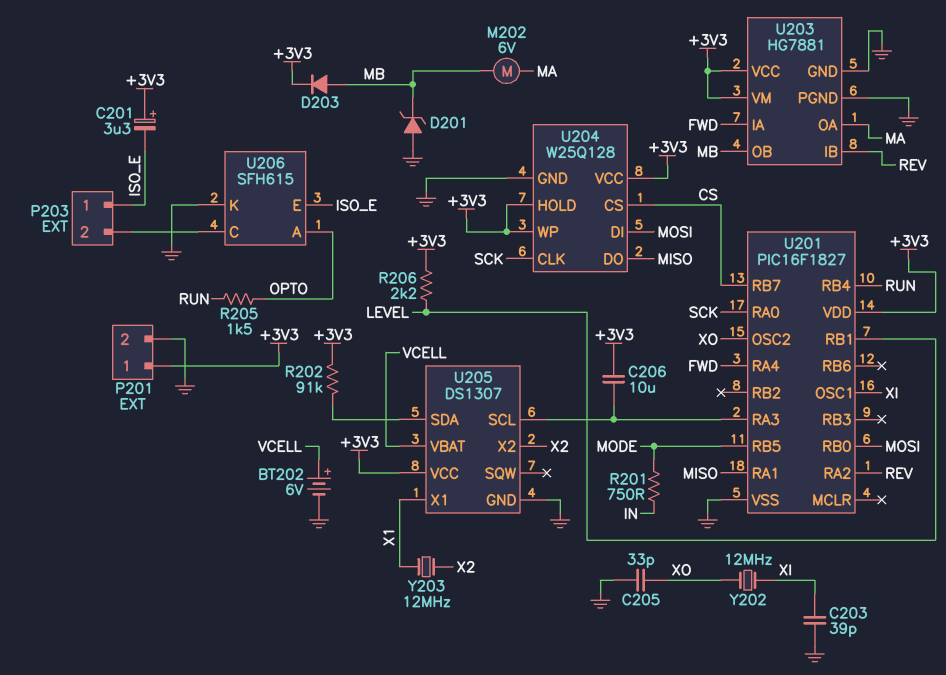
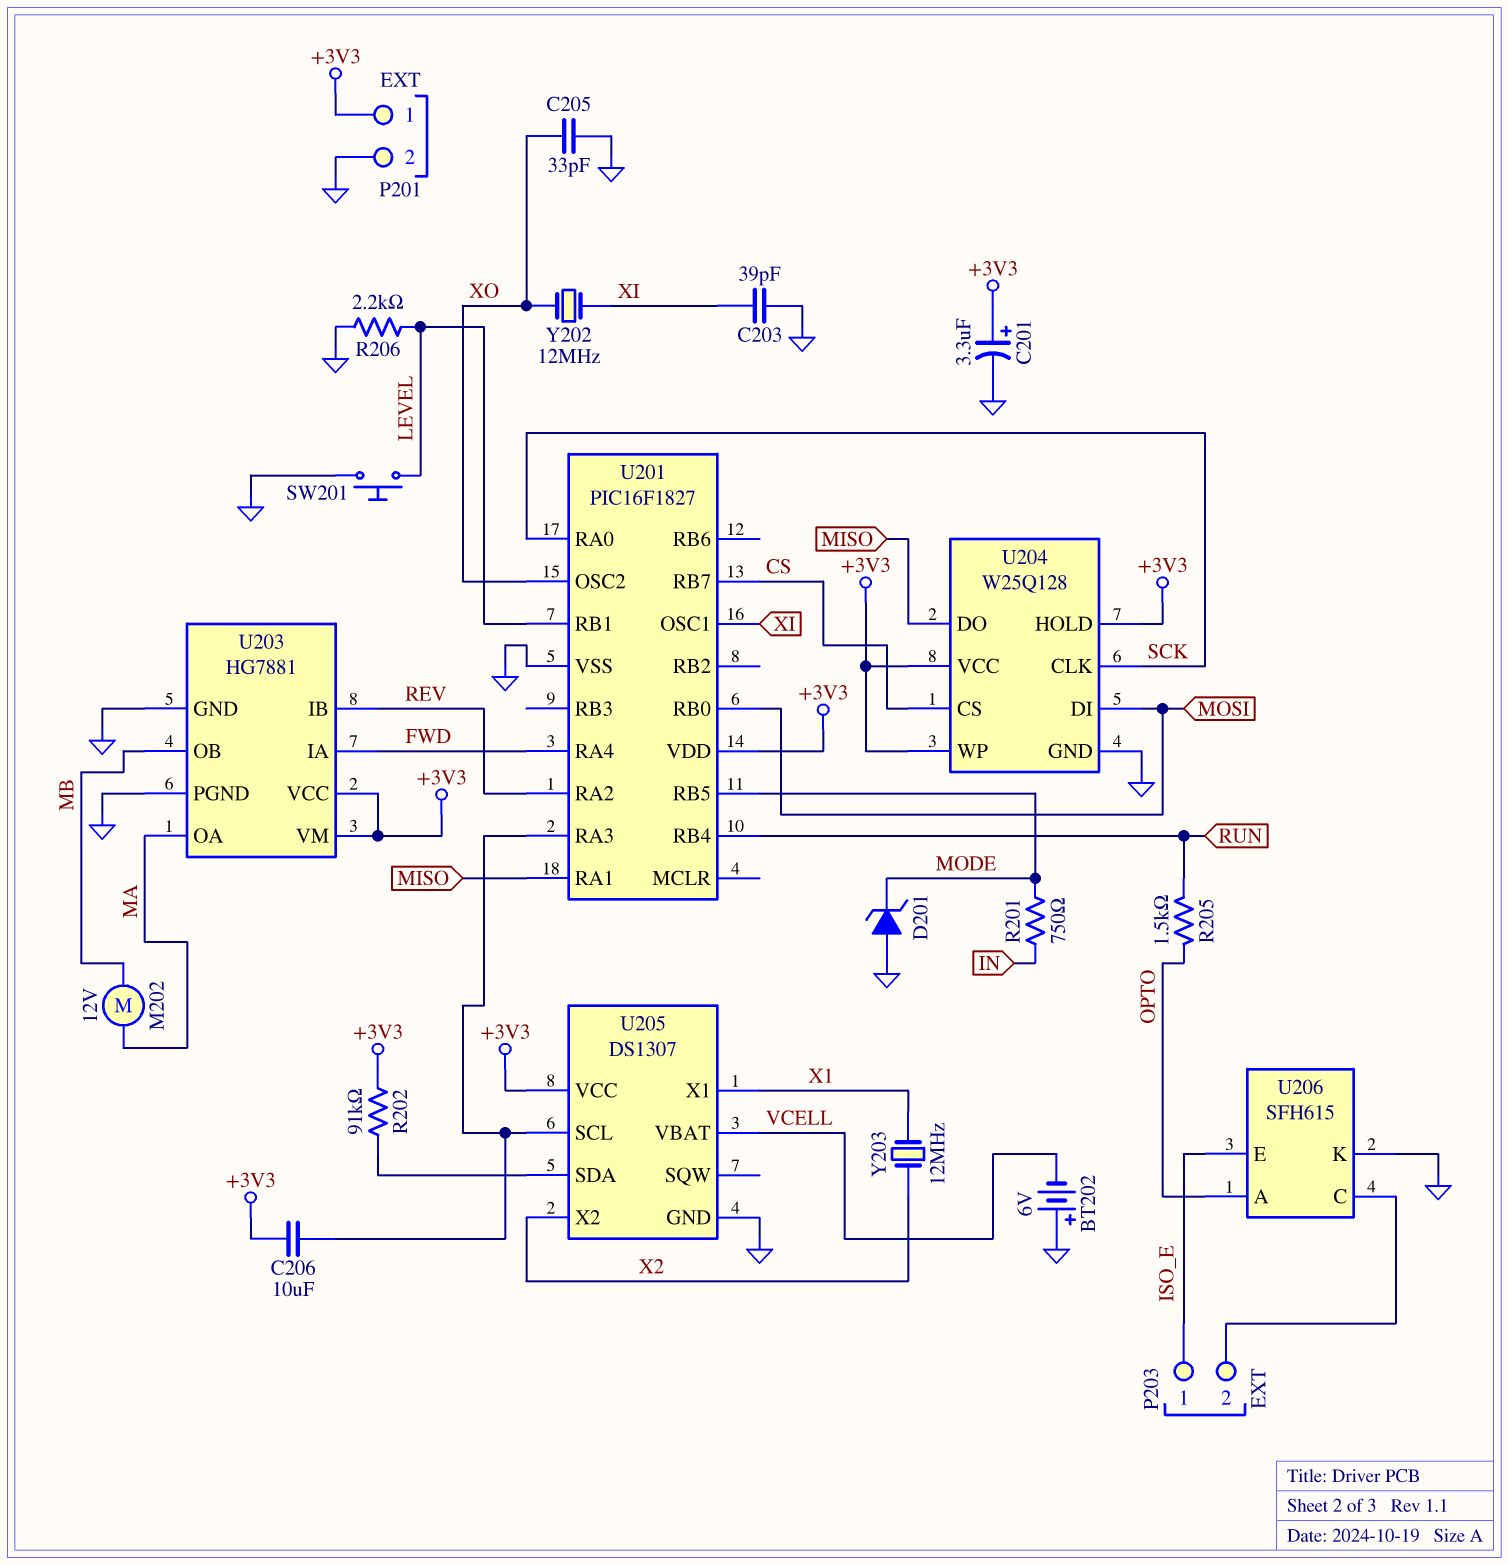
BT202: 6V (plus VCELL, minus GND) -> 6V (plus GND, minus VCELL)
C201: 3.3uF (plus +3V3, minus ISO_E) -> 3.3uF (plus +3V3, minus GND)
D201: zener (A GND, K MB) -> zener (A GND, K MODE)
D203: diode (A MB, K +3V3) -> none
M202: motor 6V (MA, MB) -> motor 12V (MA, MB)
R206: 2.2k (+3V3, LEVEL) -> 2.2k (GND, LEVEL)
SW201: none -> button (GND, LEVEL)

